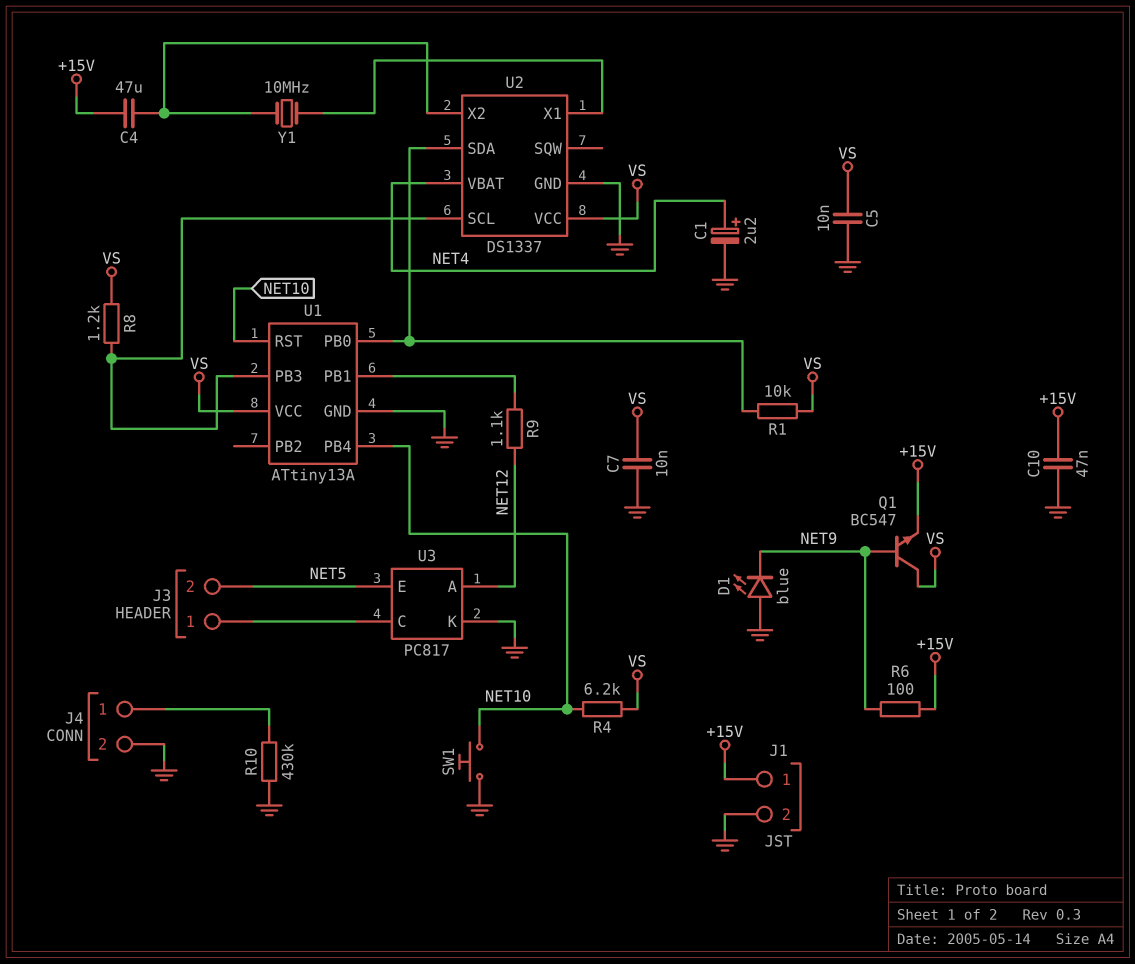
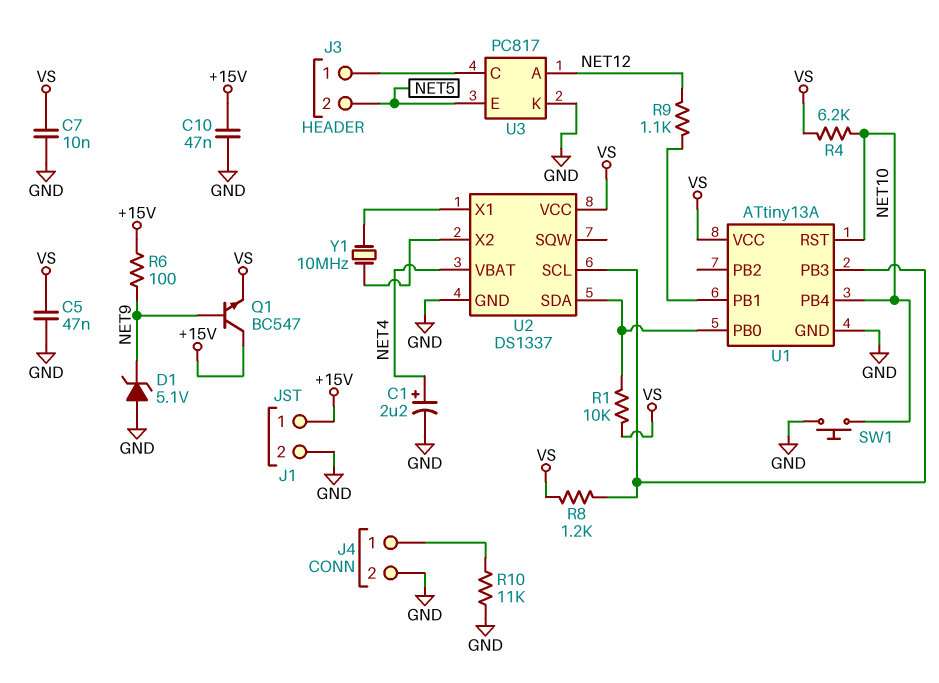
C4: 47uF (+15V, U2/X2) -> none
C5: 10nF (GND, VS) -> 47nF (GND, VS)
D1: LED blue (A GND, K NET9) -> zener 5.1V (A GND, K NET9)
Q1: NPN BC547 (B NET9, C VS, E +15V) -> NPN BC547 (B NET9, C +15V, E VS)
R10: 430k (GND, J4/1) -> 11k (GND, J4/1)

